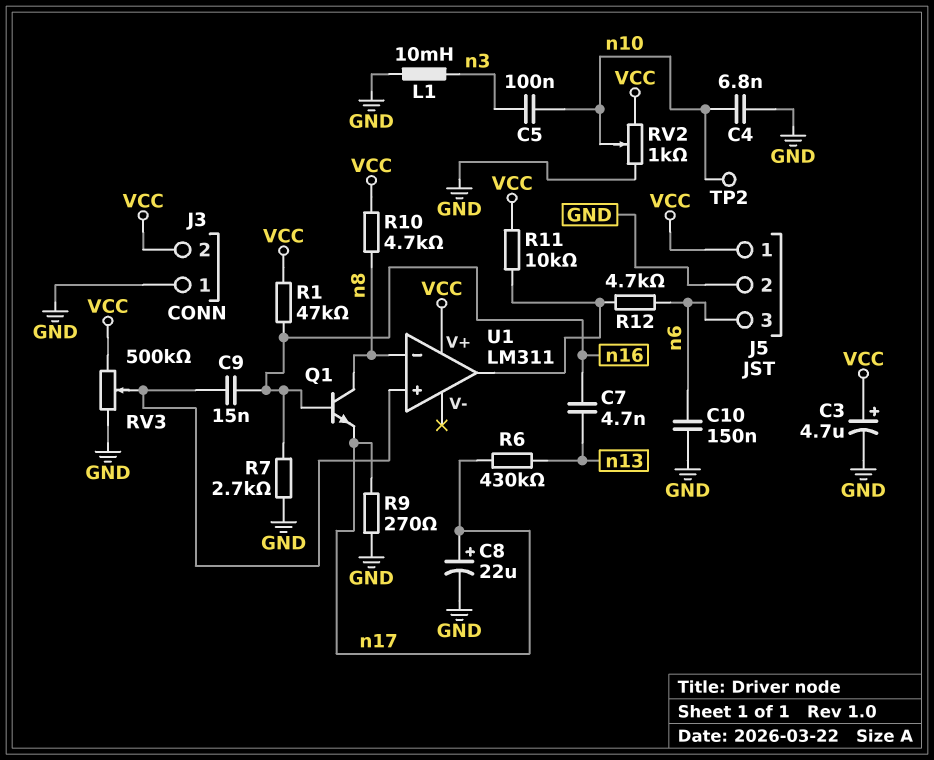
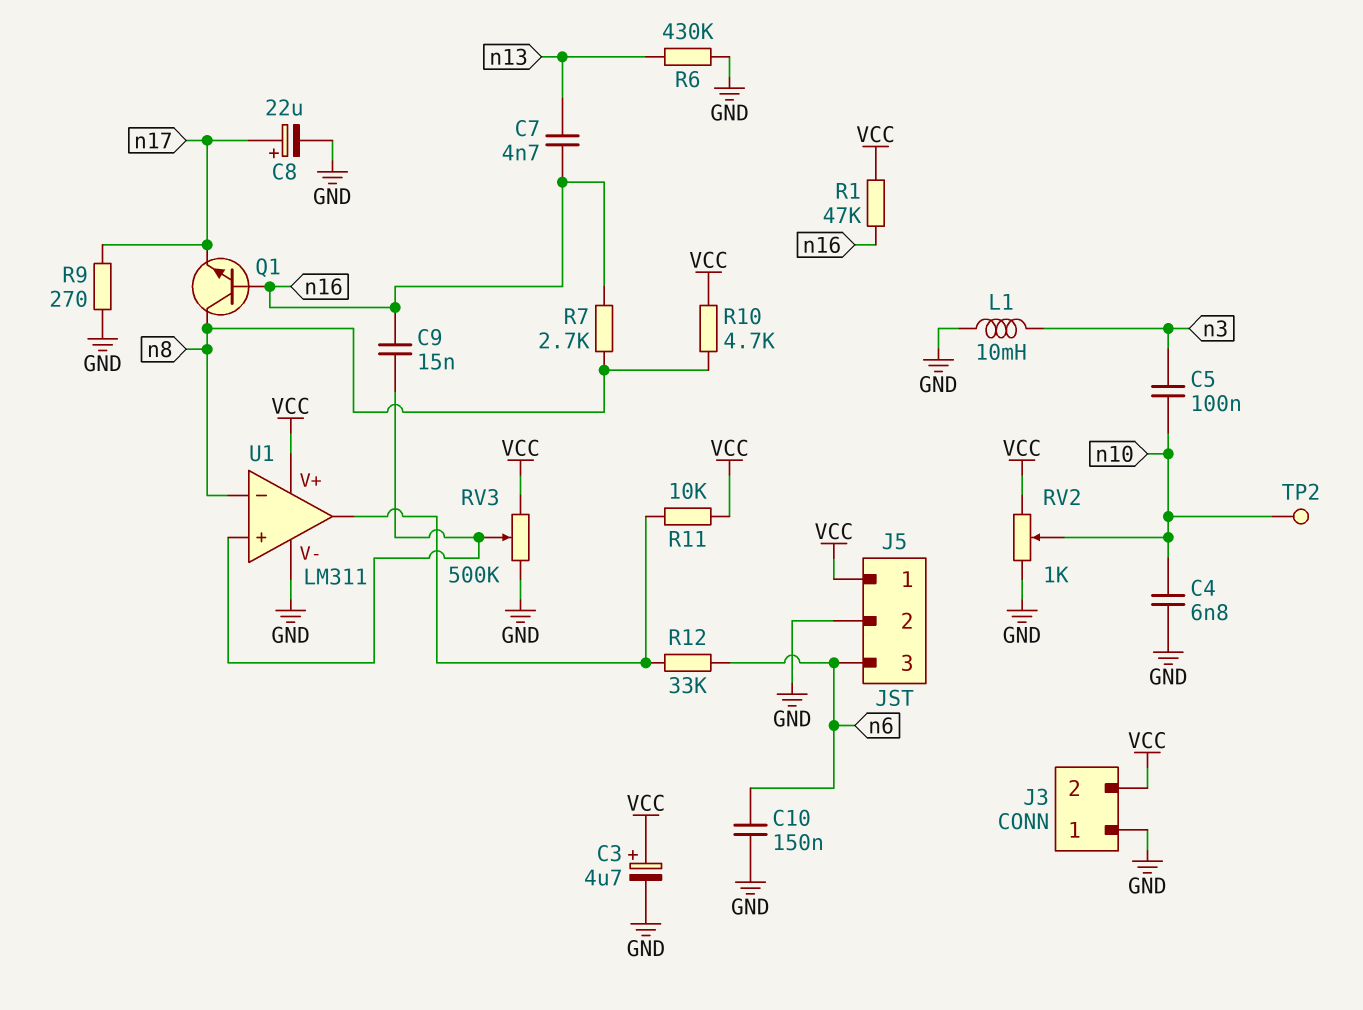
R6: 430k (n13, n17) -> 430k (GND, n13)
R7: 2.7k (GND, n16) -> 2.7k (n8, n16)
R12: 4.7k (U1/out, n6) -> 33k (U1/out, n6)
U1 pin V-: none -> GND

